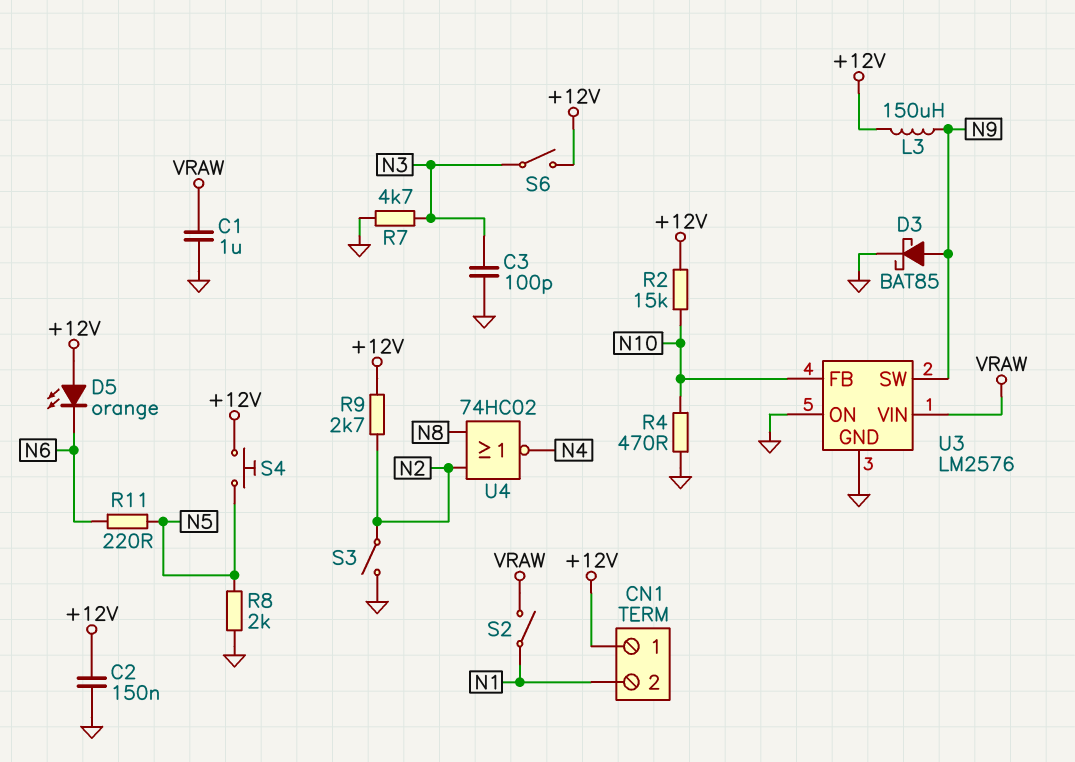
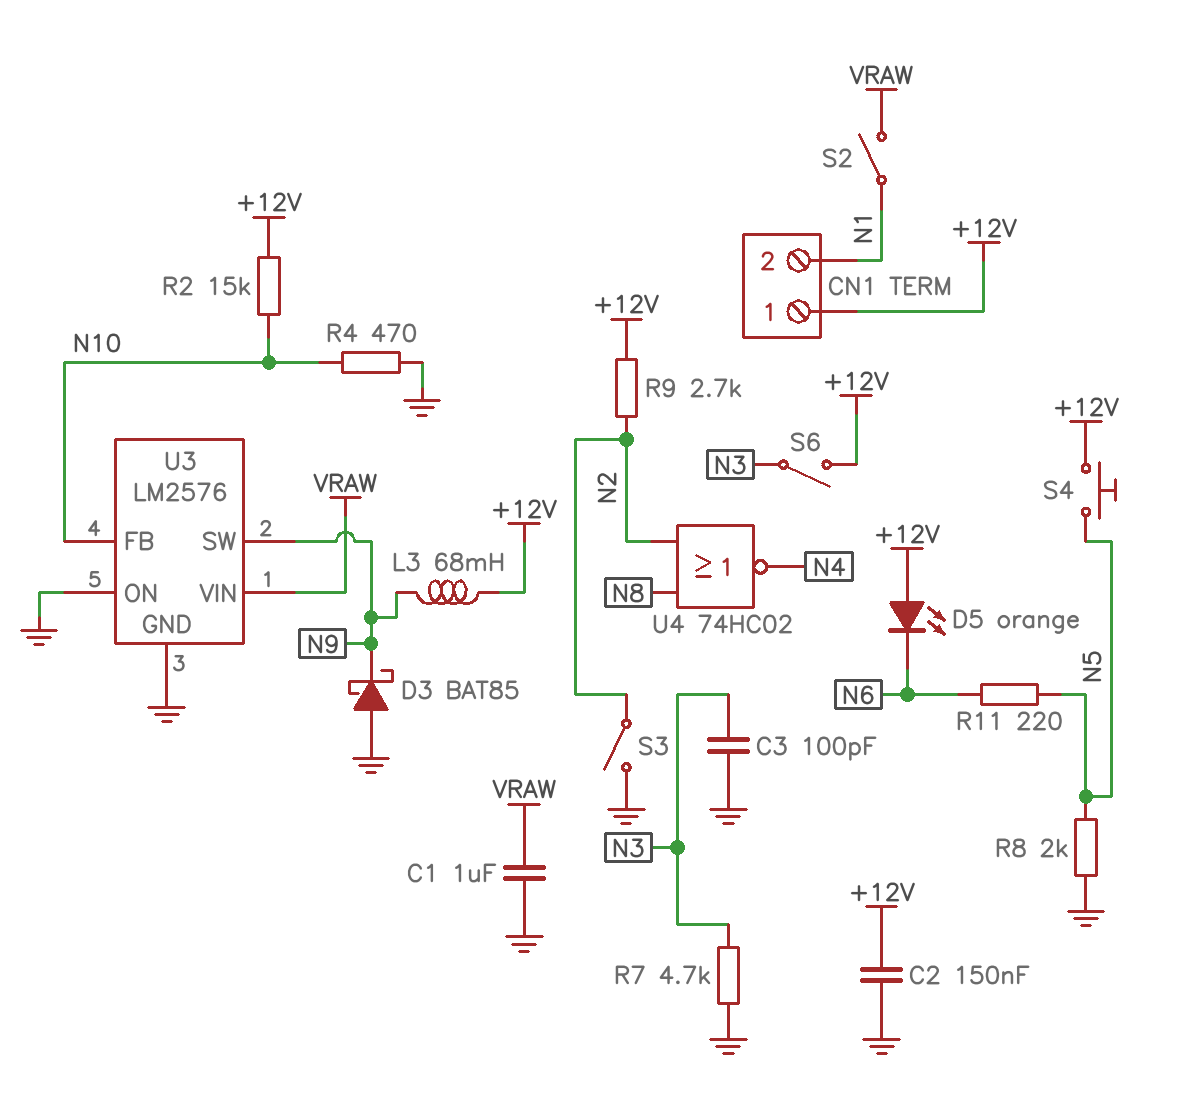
D3: schottky BAT85 (A N9, K GND) -> schottky BAT85 (A GND, K N9)
L3: 150uH (+12V, N9) -> 68mH (+12V, N9)

